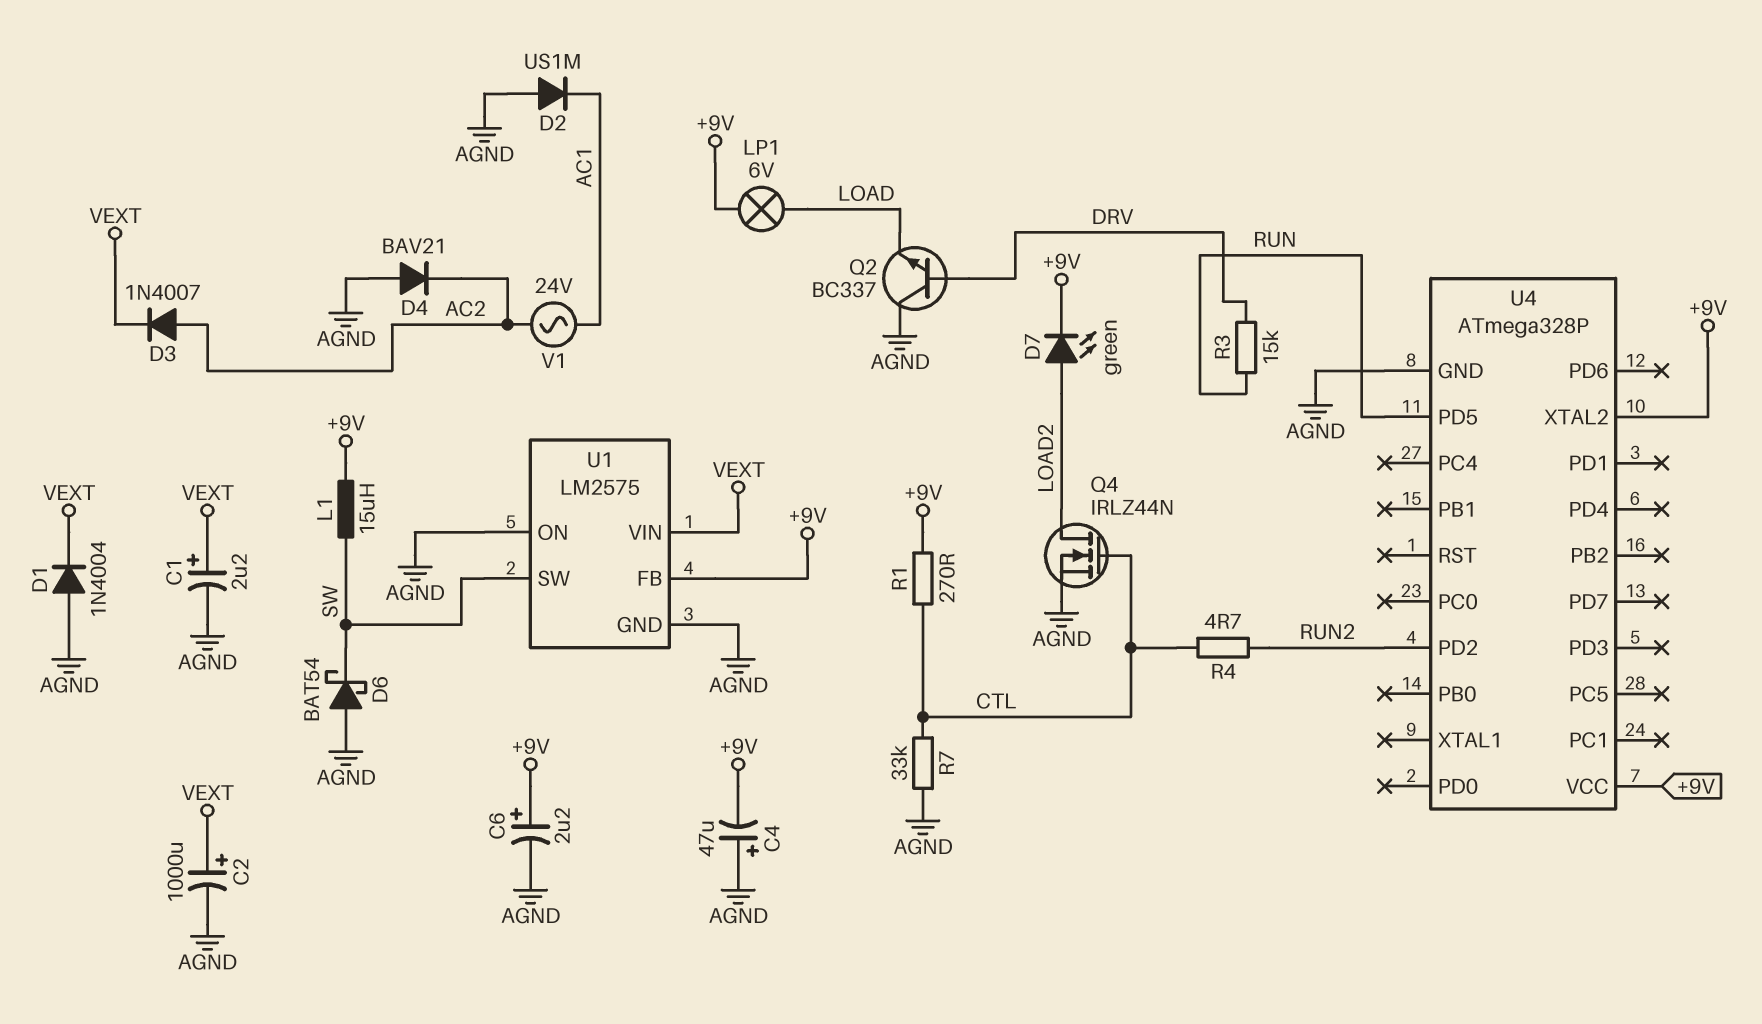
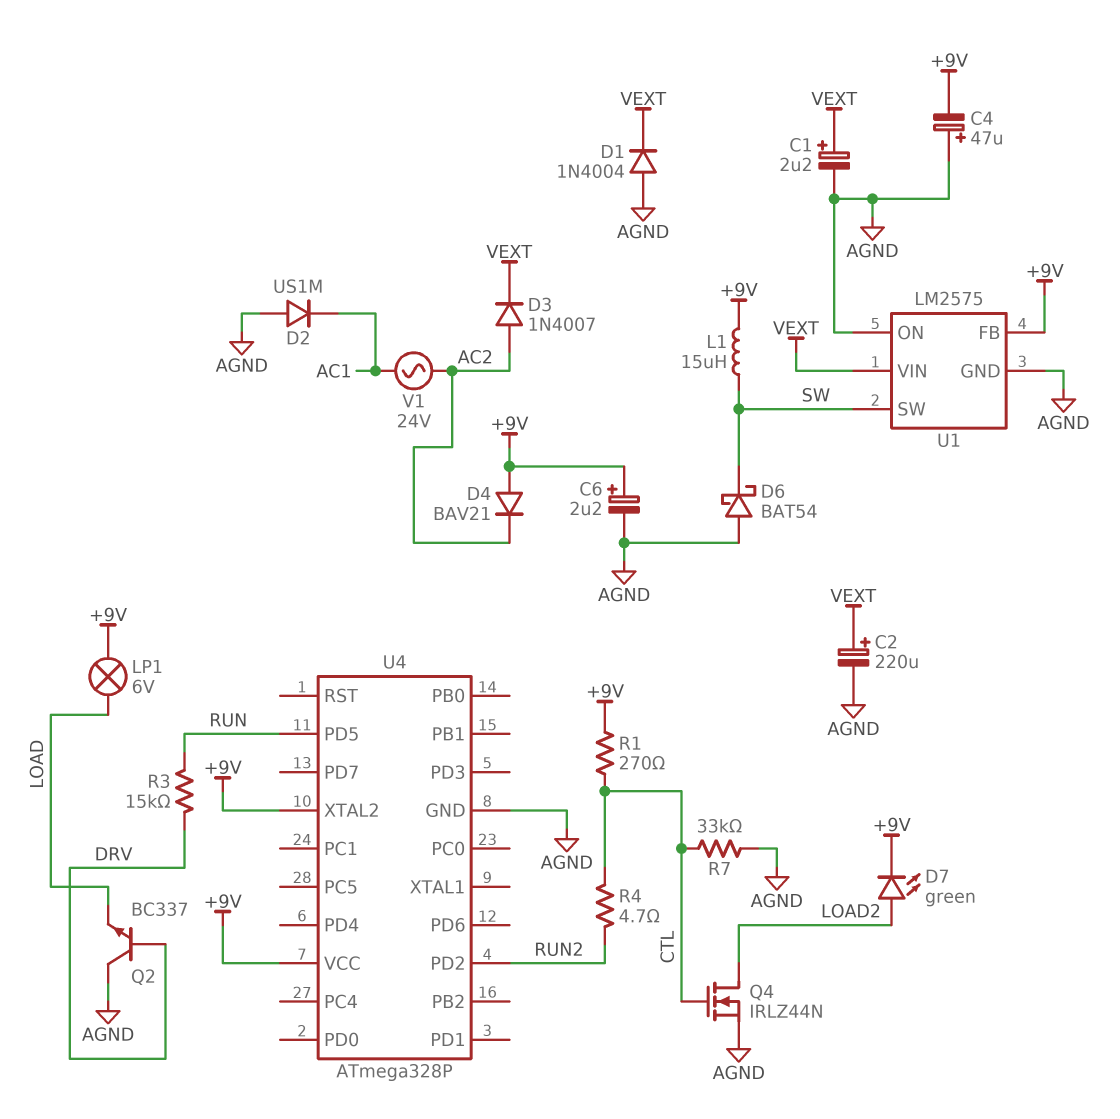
C2: 1000uF (plus VEXT, minus AGND) -> 220uF (plus VEXT, minus AGND)
D4: diode BAV21 (A AGND, K AC2) -> diode BAV21 (A +9V, K AC2)

